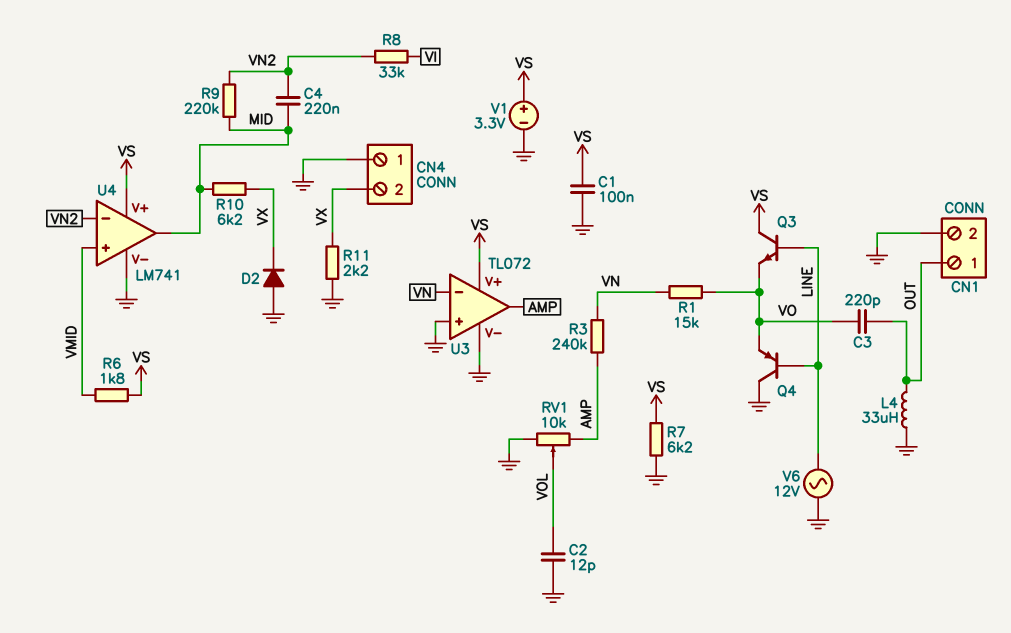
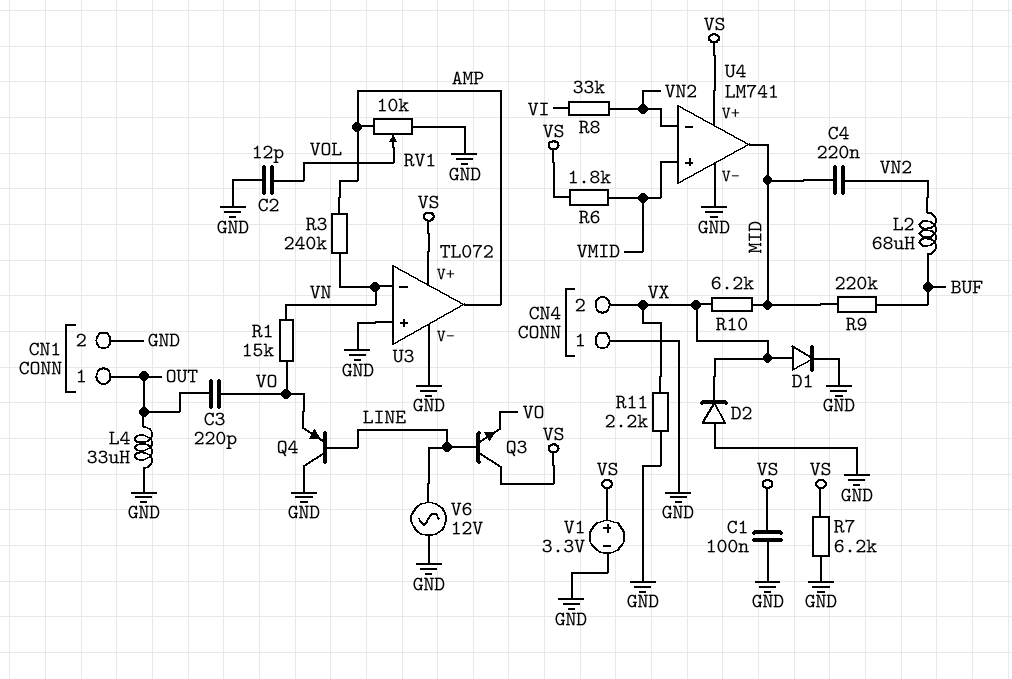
D1: none -> diode (A VX, K GND)
L2: none -> 68uH (BUF, VN2)
R9: 220k (MID, VN2) -> 220k (BUF, MID)

